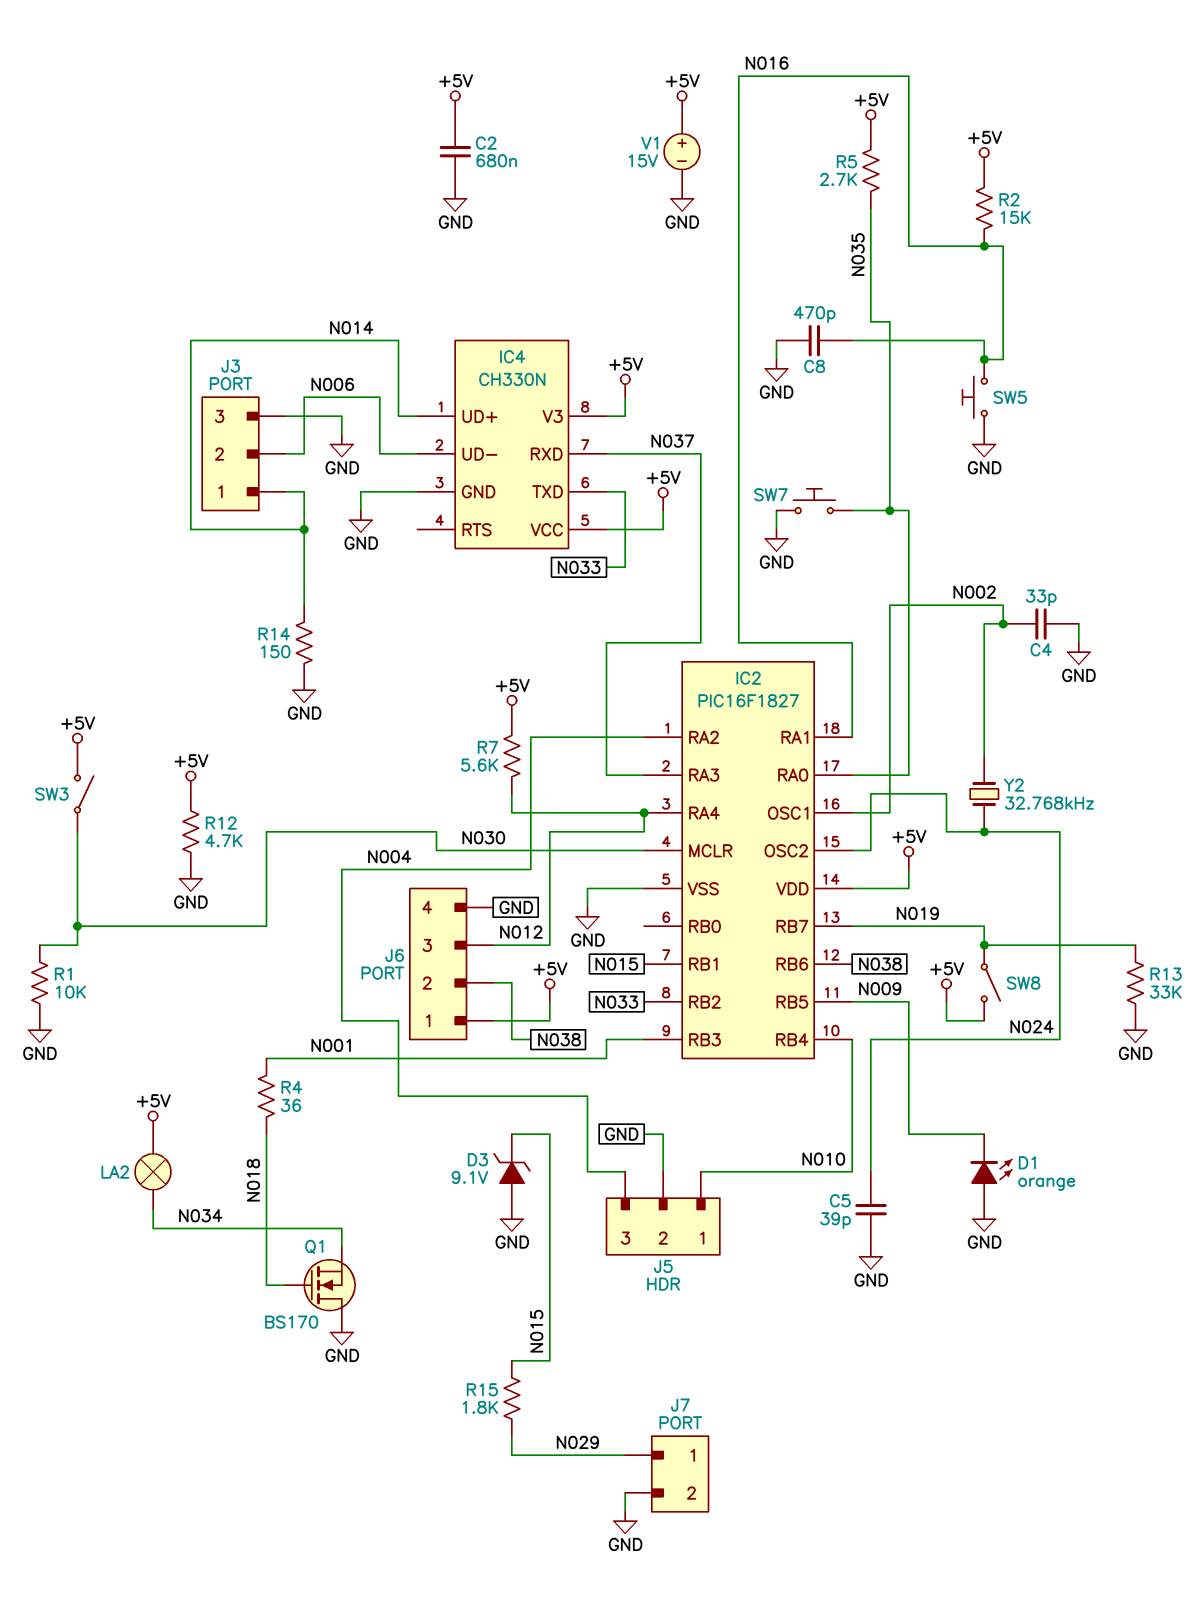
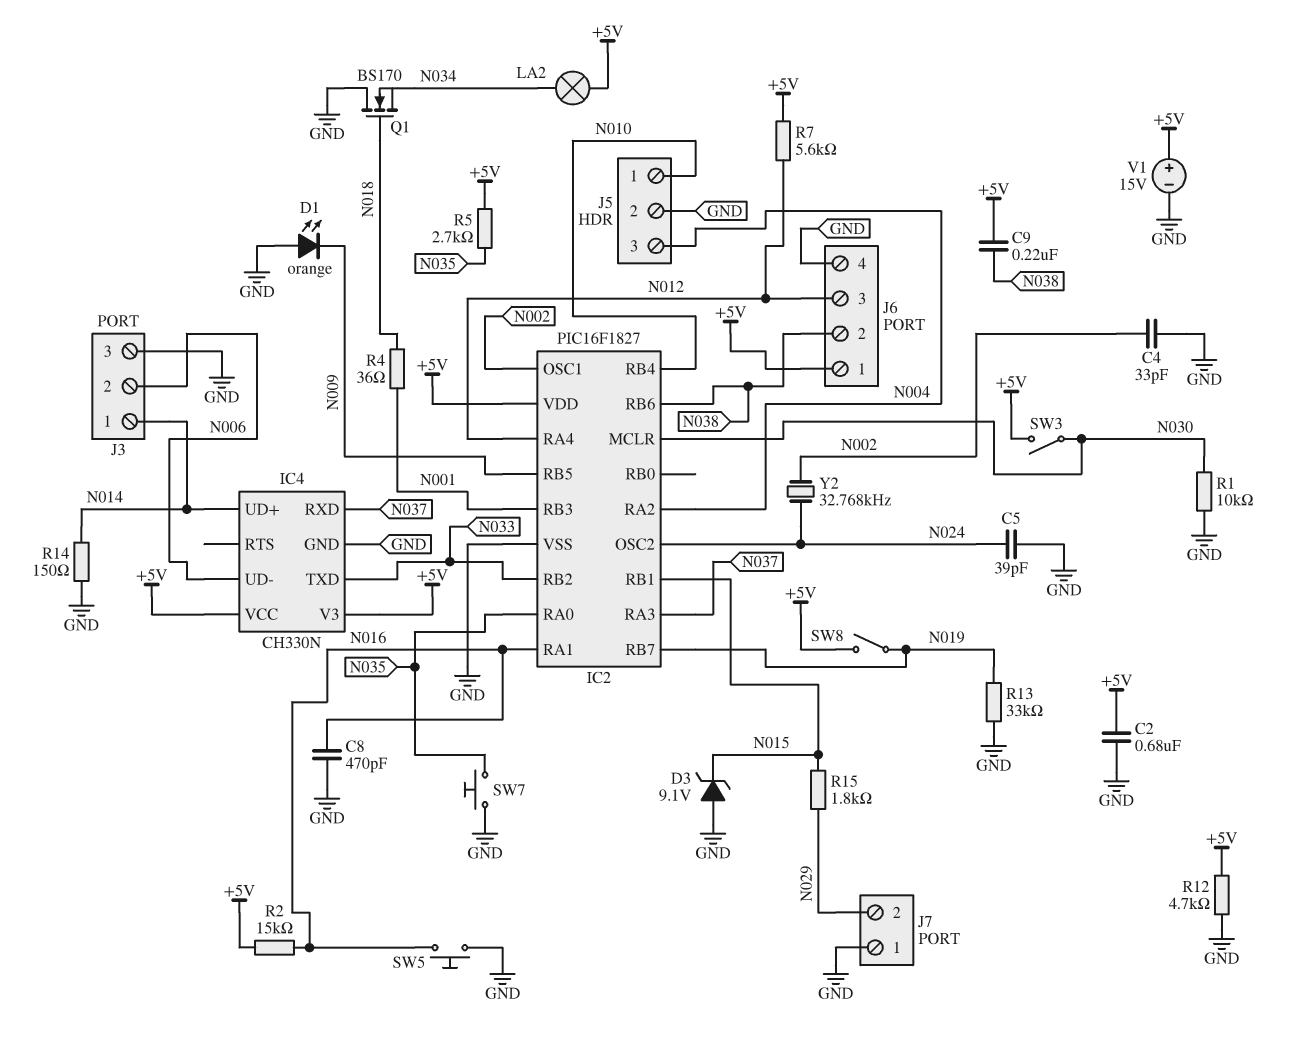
C9: none -> 220nF (+5V, N038)
J7 pin 1: N029 -> GND
J7 pin 2: GND -> N029

